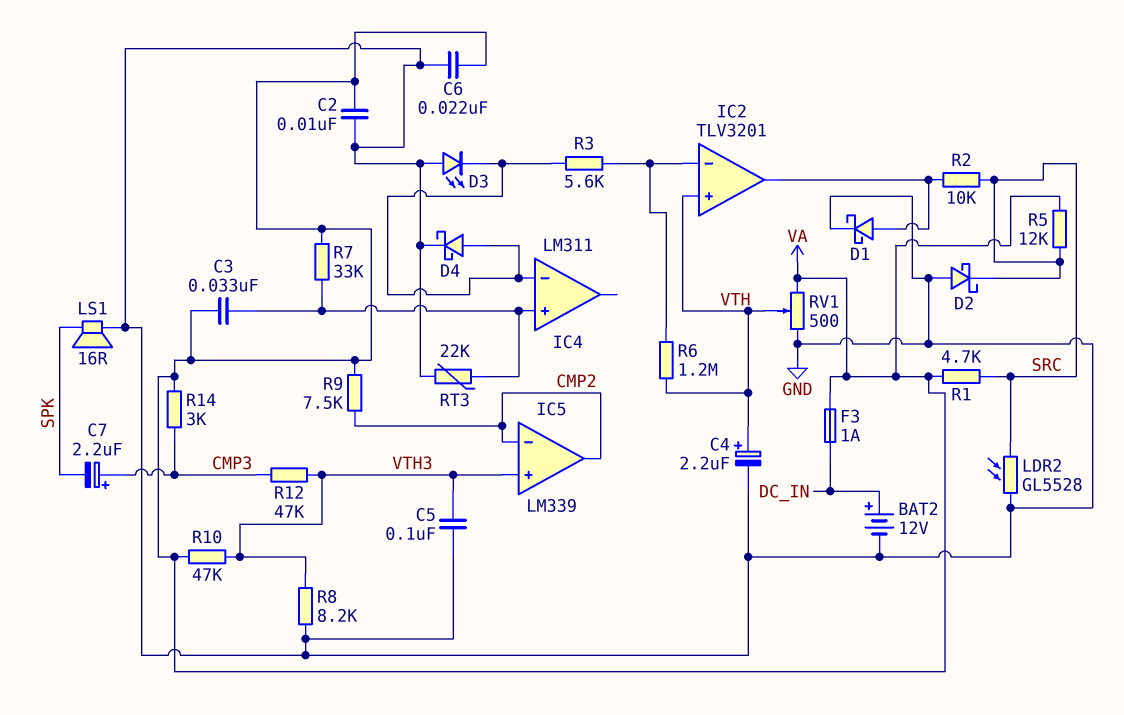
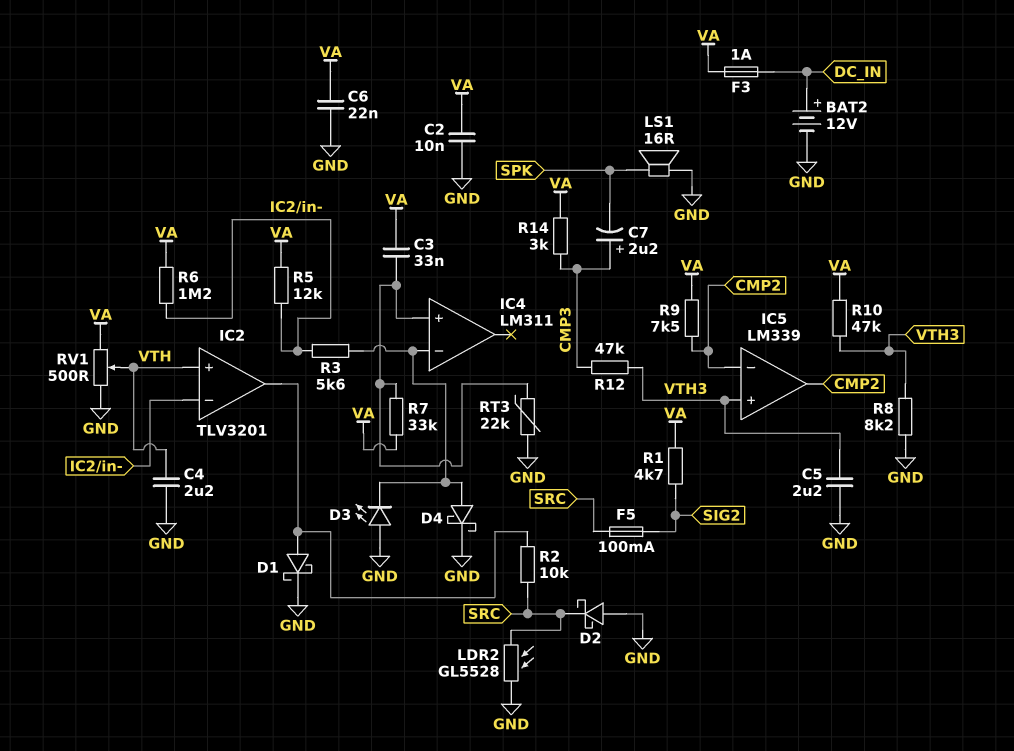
C4: 2.2uF (plus VTH, minus GND) -> 2.2uF (GND, VTH)
C5: 100nF (GND, VTH3) -> 2.2uF (GND, VTH3)
F5: none -> 100mA (SIG2, SRC)
R1: 4.7k (SRC, VA) -> 4.7k (SIG2, VA)
R5: 12k (SRC, VA) -> 12k (IC2/in-, VA)
R6: 1.2M (IC2/in-, VTH) -> 1.2M (IC2/in-, VA)

